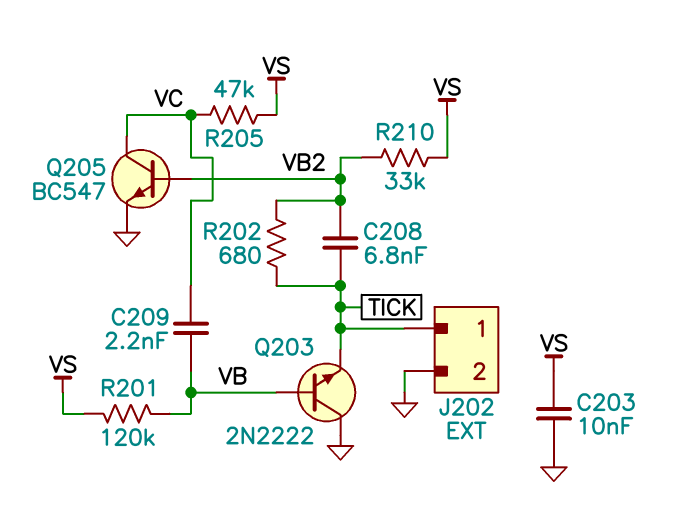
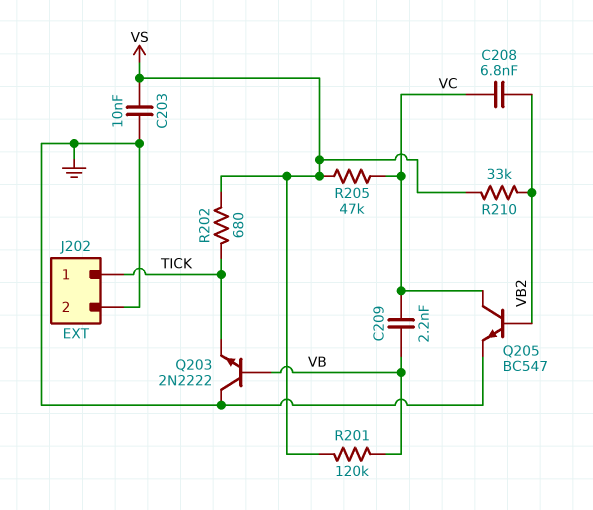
C208: 6.8nF (TICK, VB2) -> 6.8nF (VB2, VC)
R202: 680 (TICK, VB2) -> 680 (TICK, VS)

